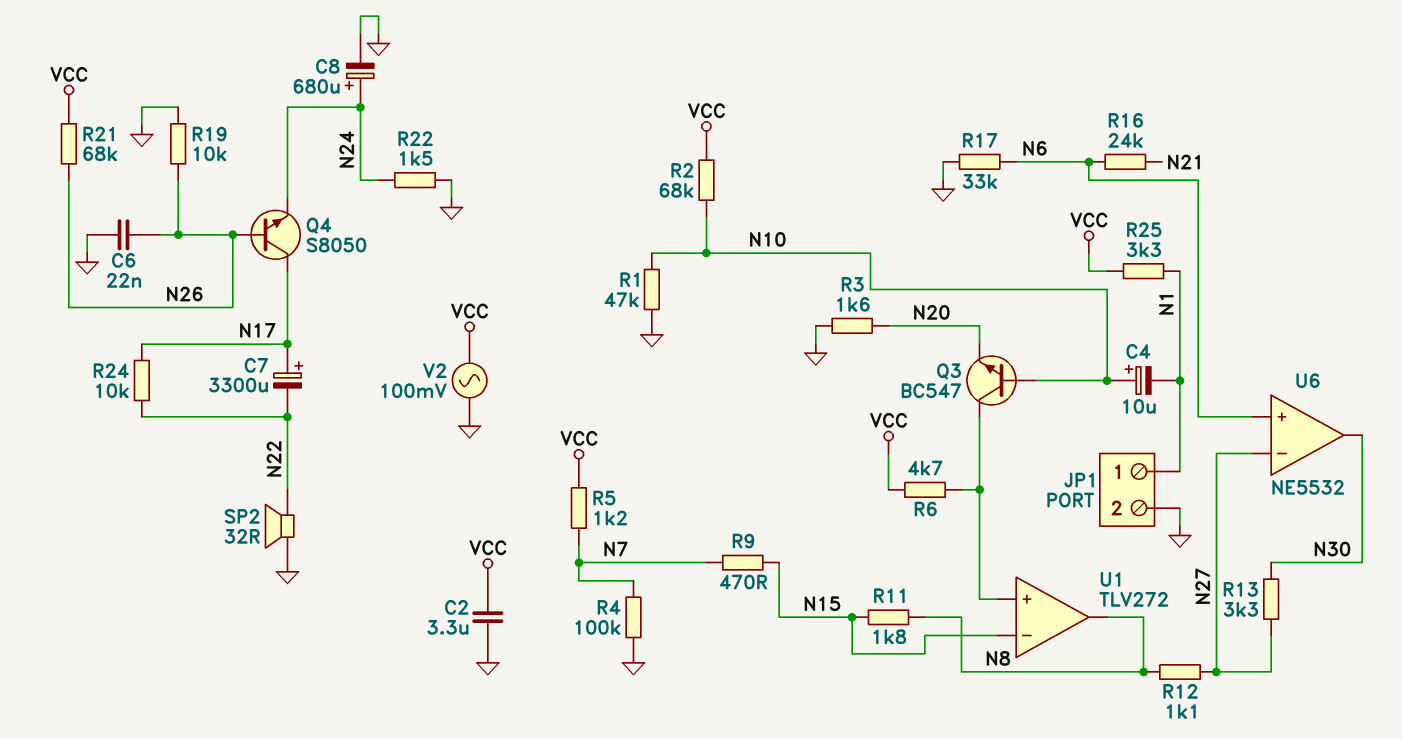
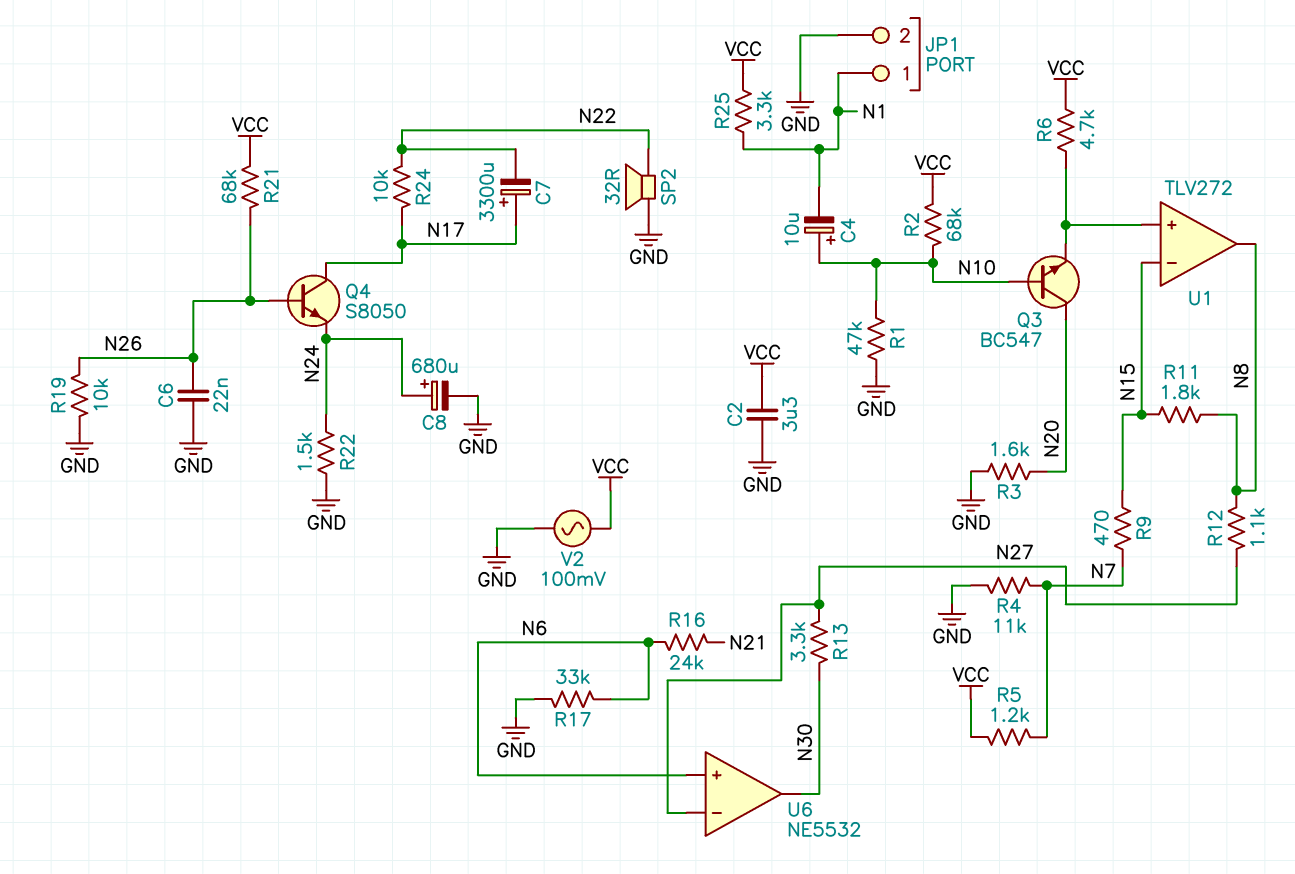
Q3: NPN BC547 (B N10, C U1/in+, E N20) -> NPN BC547 (B N10, C N20, E U1/in+)
R4: 100k (GND, N7) -> 11k (GND, N7)

